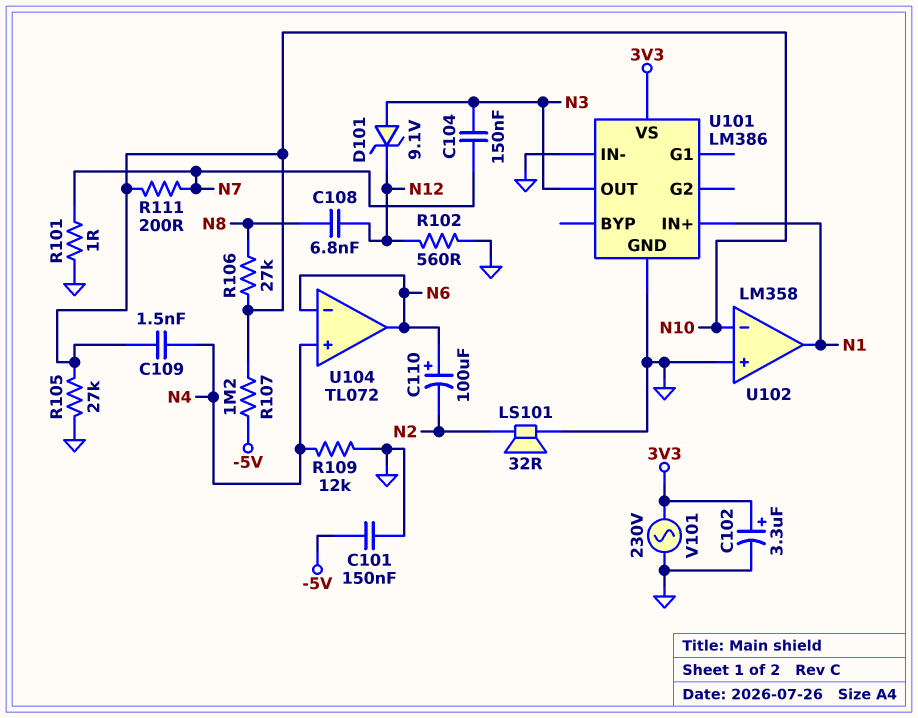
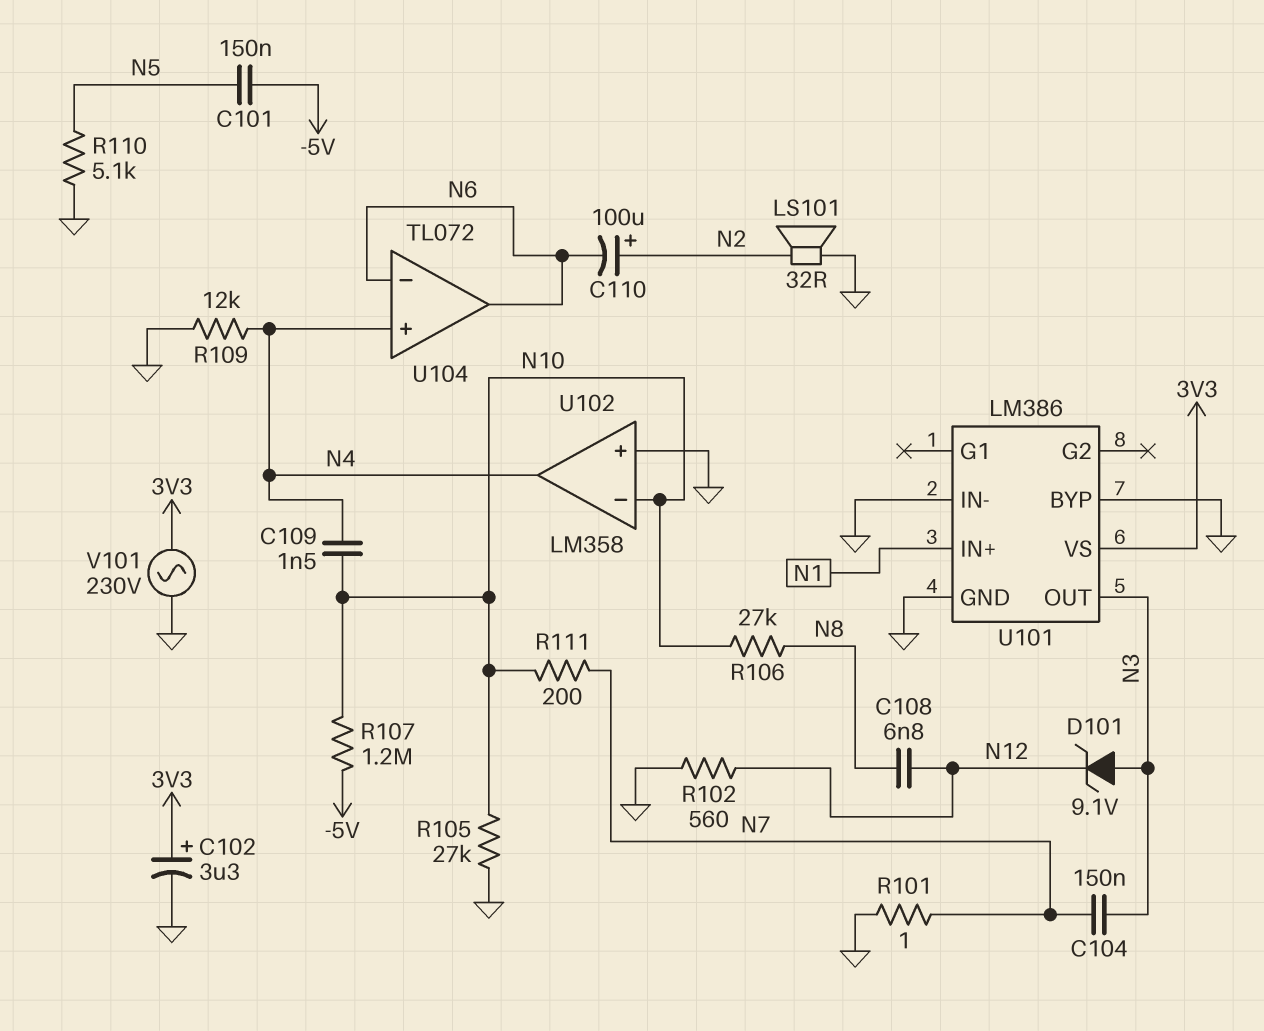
C101: 150nF (-5V, GND) -> 150nF (-5V, N5)
C110: 100uF (plus N6, minus N2) -> 100uF (plus N2, minus N6)
R110: none -> 5.1k (GND, N5)
U101 pin BYP: none -> GND
U102 pin out: N1 -> N4

